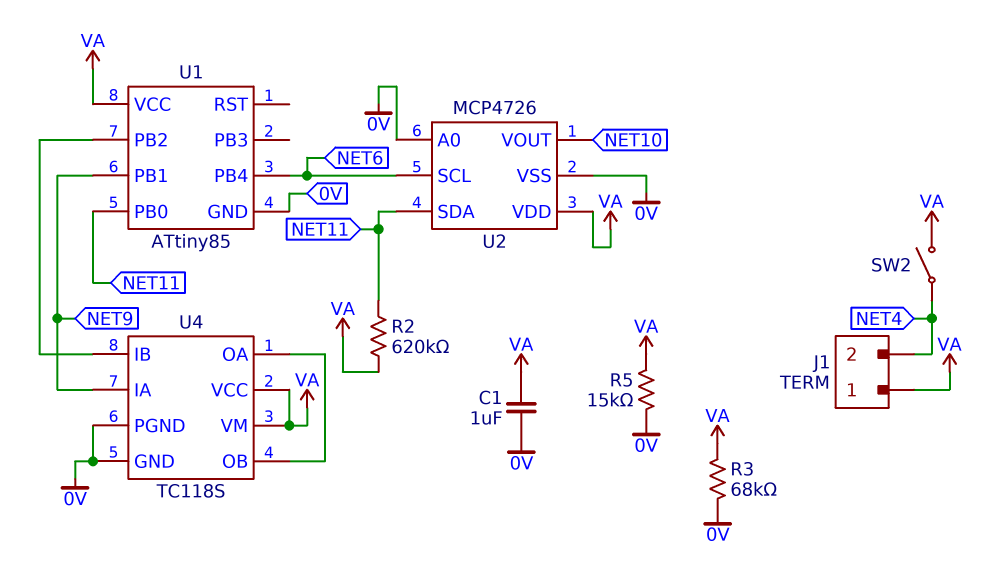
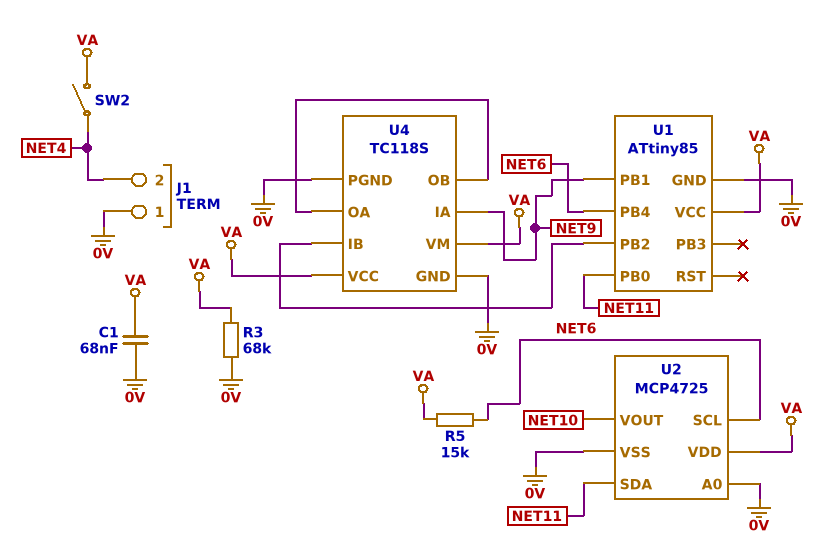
C1: 1uF (0V, VA) -> 68nF (0V, VA)
J1 pin 1: VA -> 0V
R2: 620k (NET11, VA) -> none
R5: 15k (0V, VA) -> 15k (NET6, VA)
U2: MCP4726 -> MCP4725

